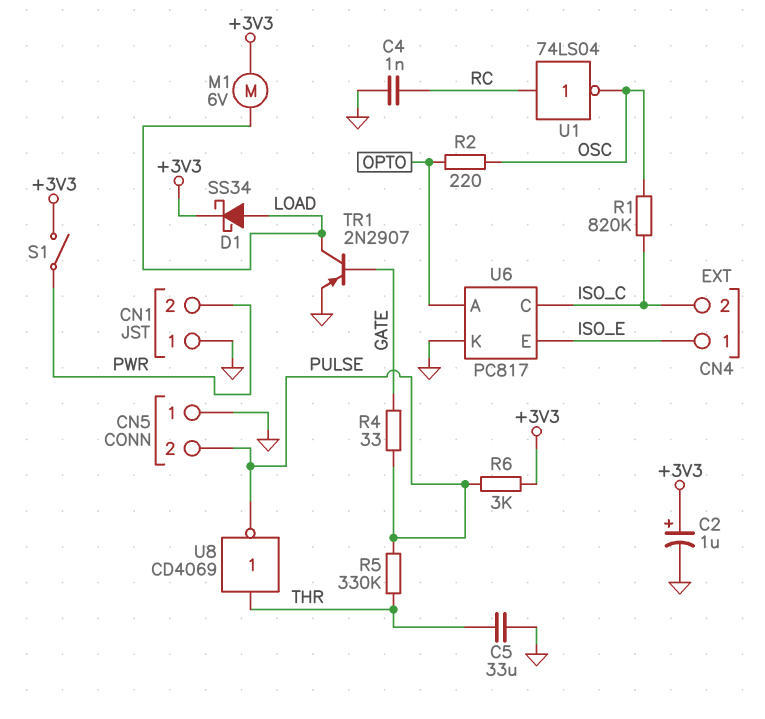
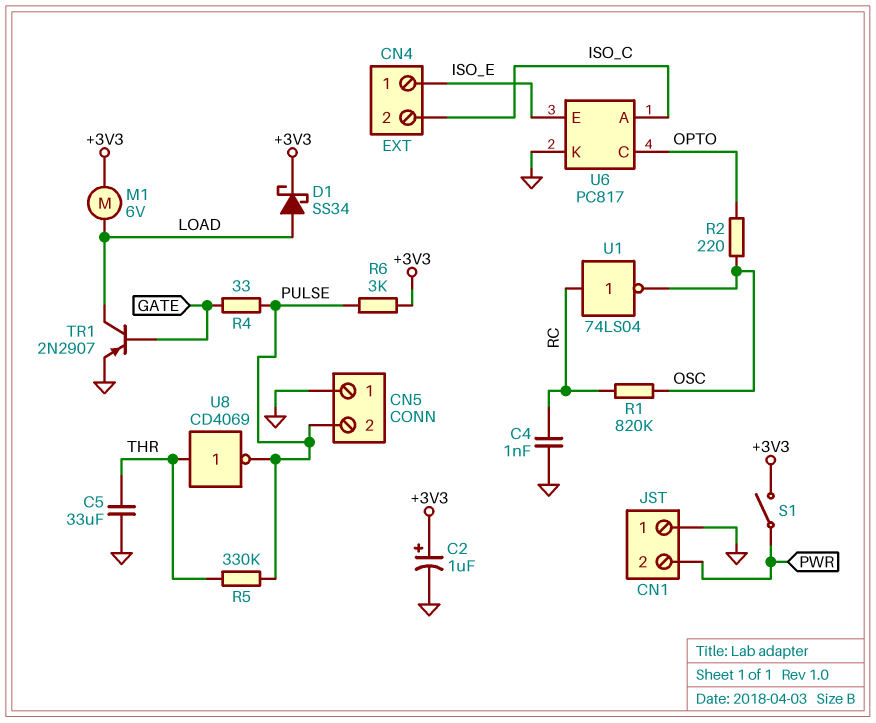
R1: 820k (ISO_C, OSC) -> 820k (OSC, RC)
U6 pin A: OPTO -> ISO_C
U6 pin C: ISO_C -> OPTO

